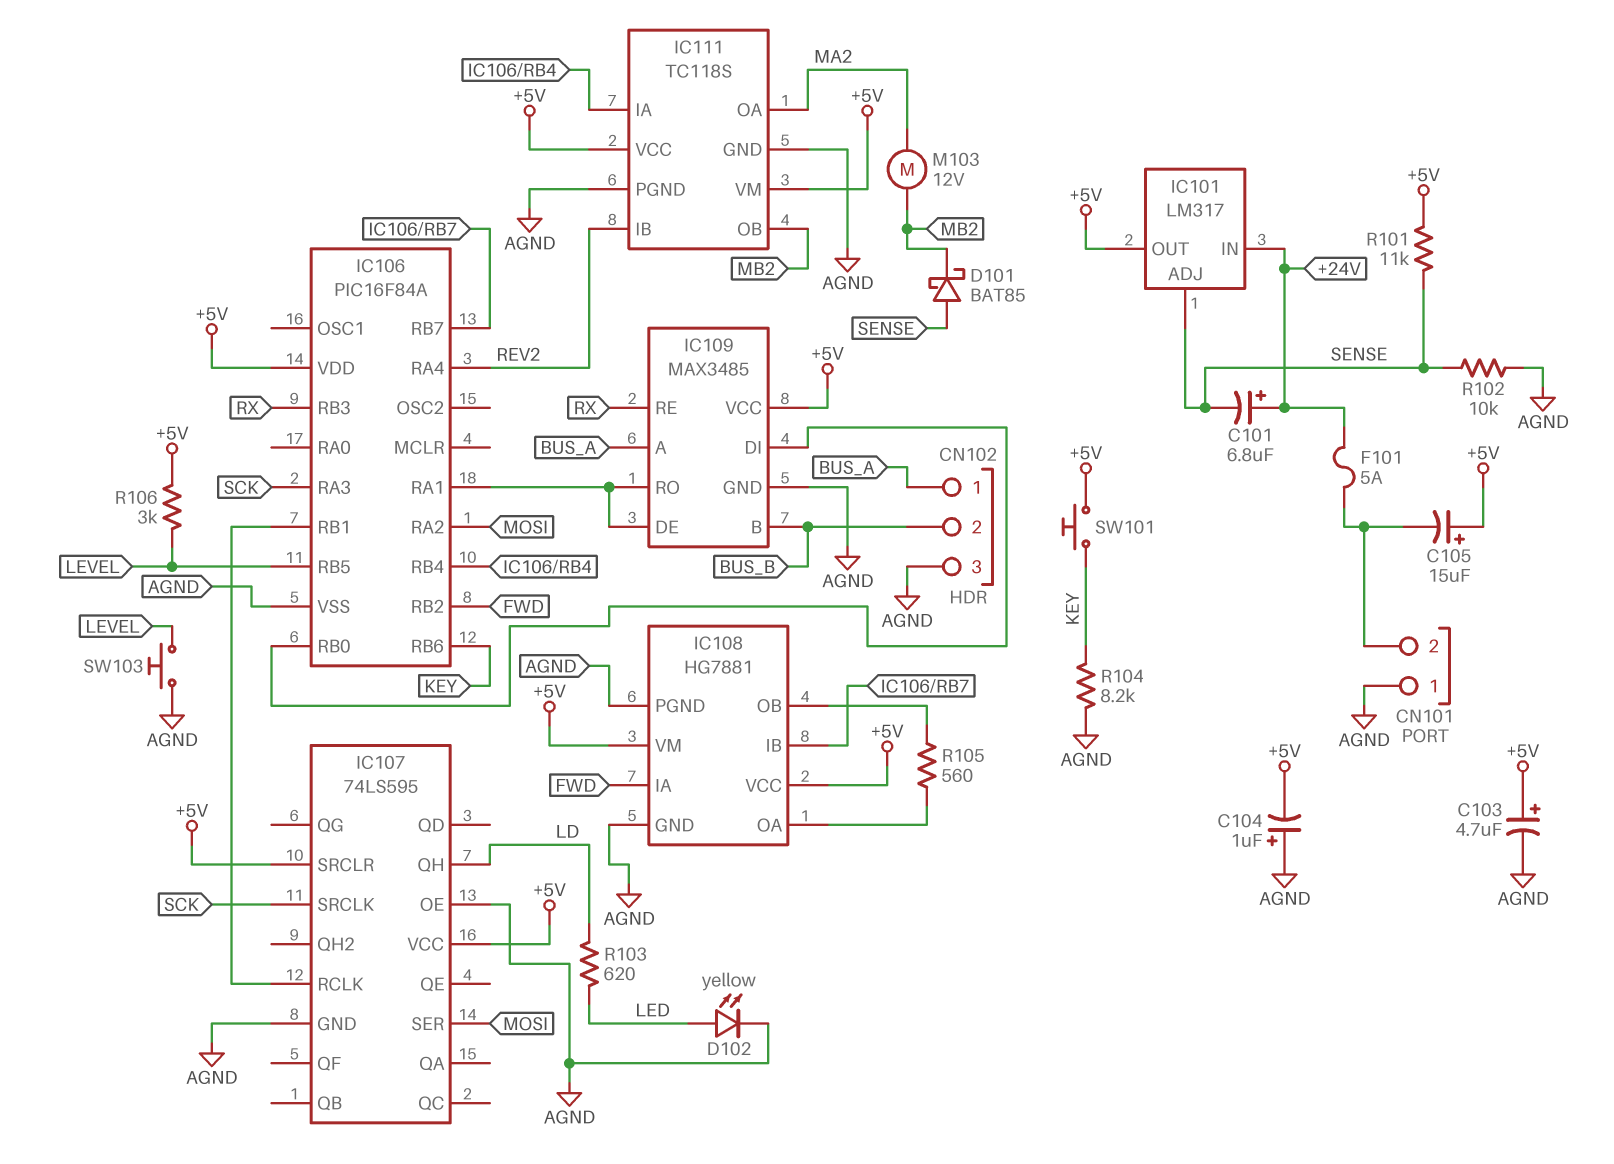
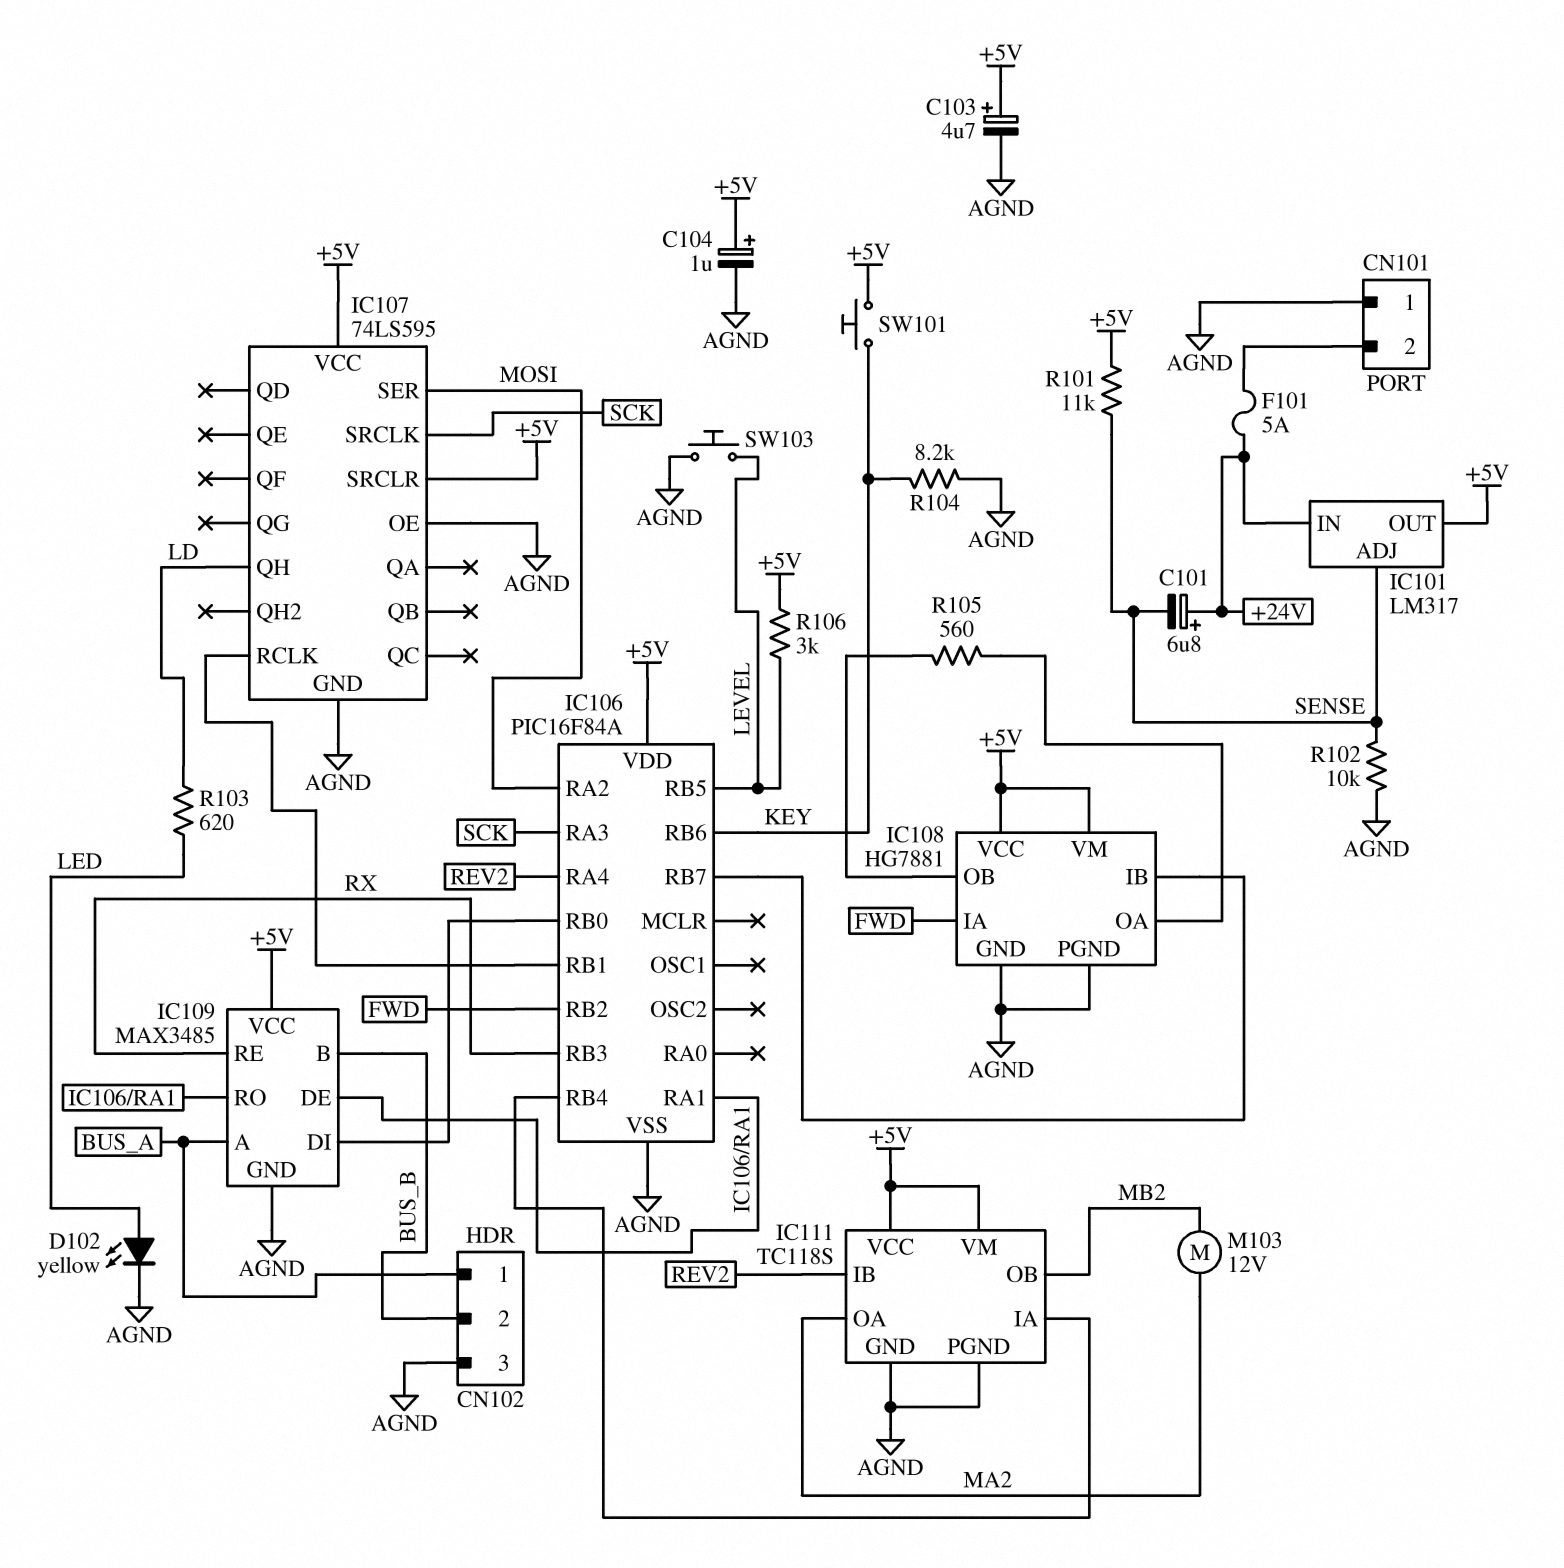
C104: 1uF (plus AGND, minus +5V) -> 1uF (plus +5V, minus AGND)
C105: 15uF (plus +5V, minus CN101/2) -> none
D101: schottky BAT85 (A SENSE, K MB2) -> none

